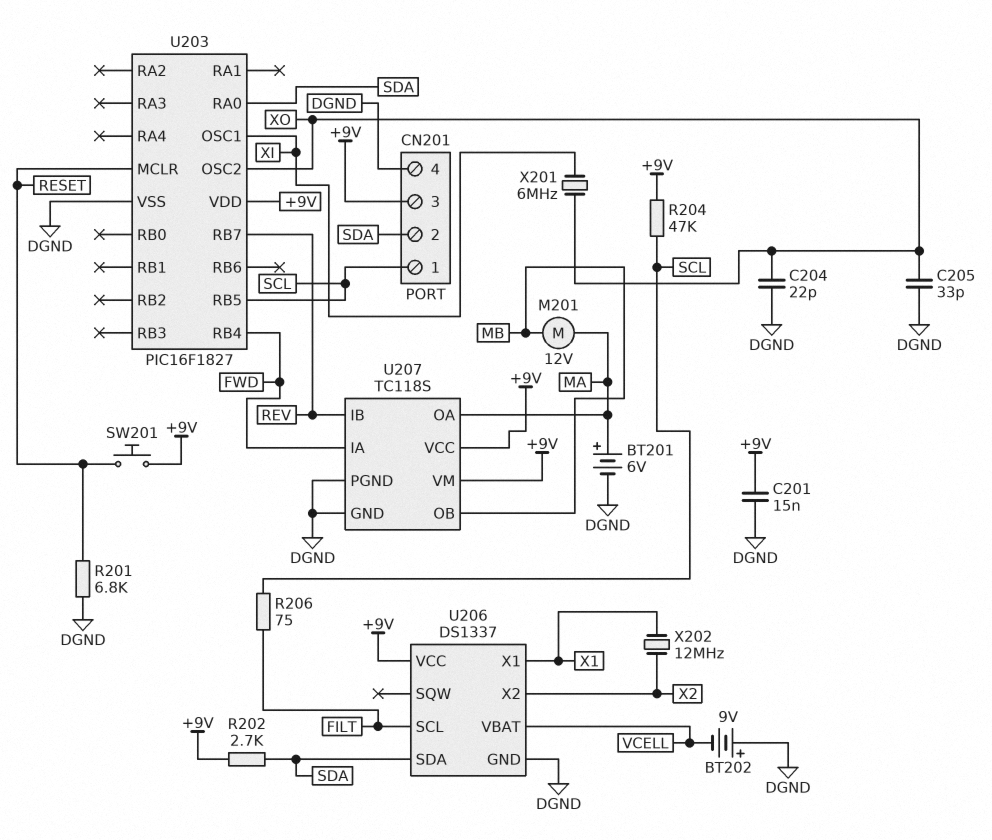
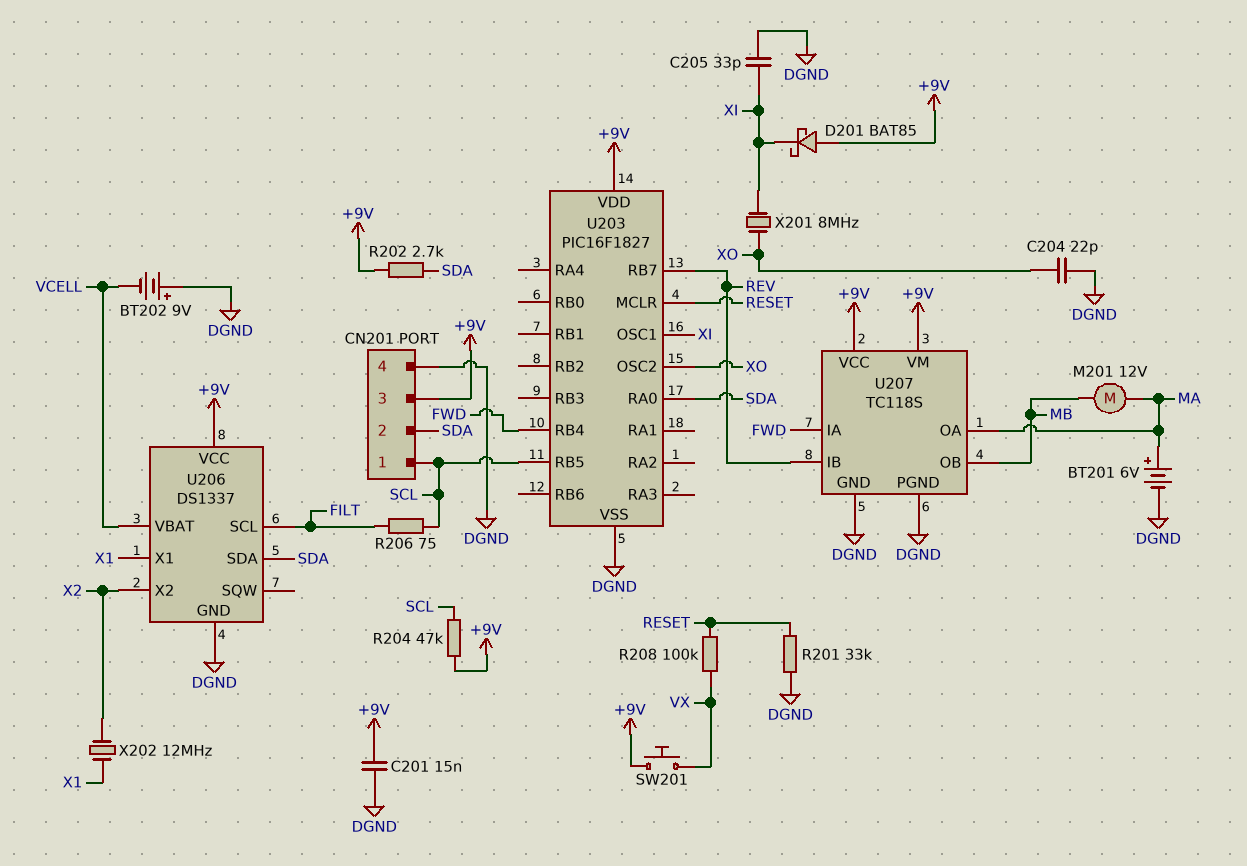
C205: 33pF (DGND, XO) -> 33pF (DGND, XI)
D201: none -> schottky BAT85 (A +9V, K XI)
R201: 6.8k (DGND, RESET) -> 33k (DGND, RESET)
R208: none -> 100k (RESET, VX)
SW201: button (+9V, RESET) -> button (+9V, VX)
X201: 6MHz (XI, XO) -> 8MHz (XI, XO)

